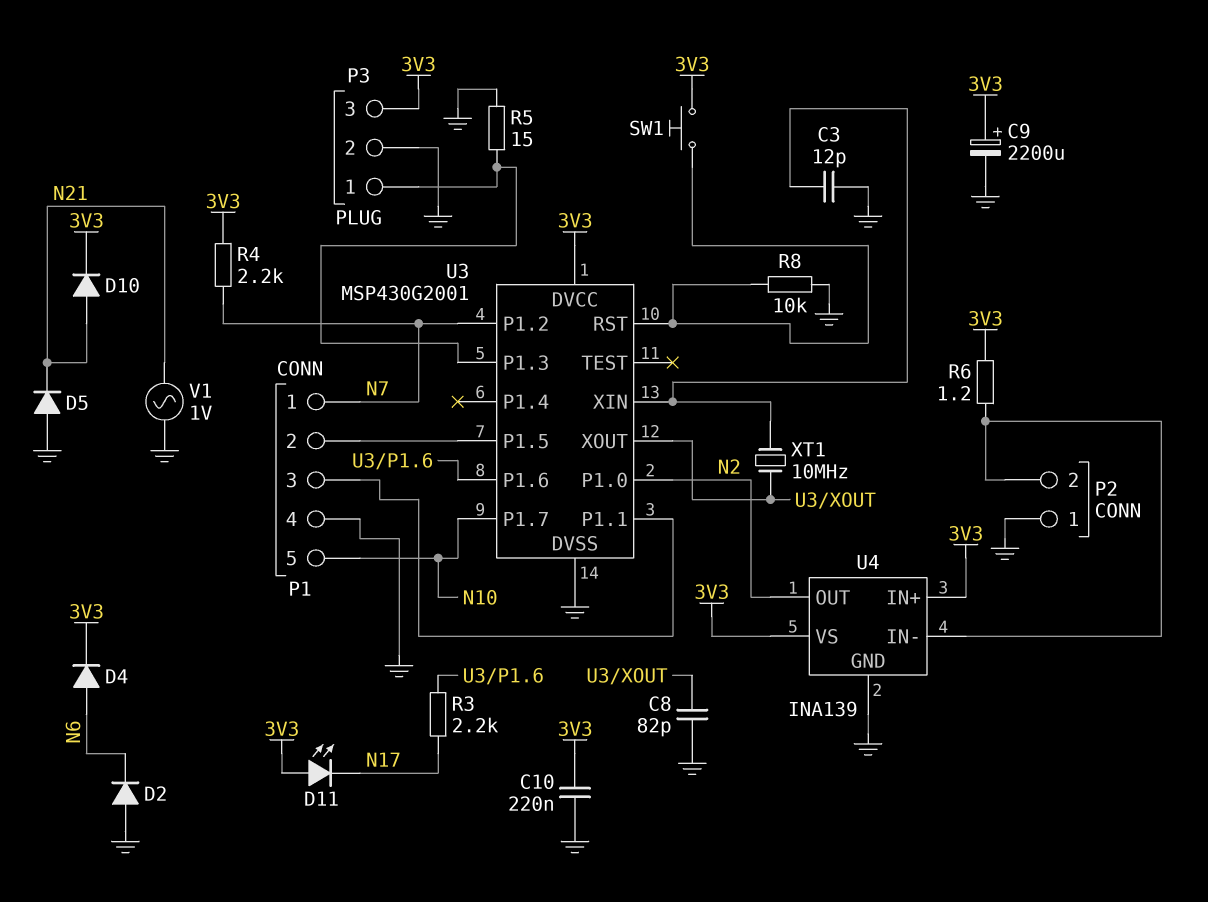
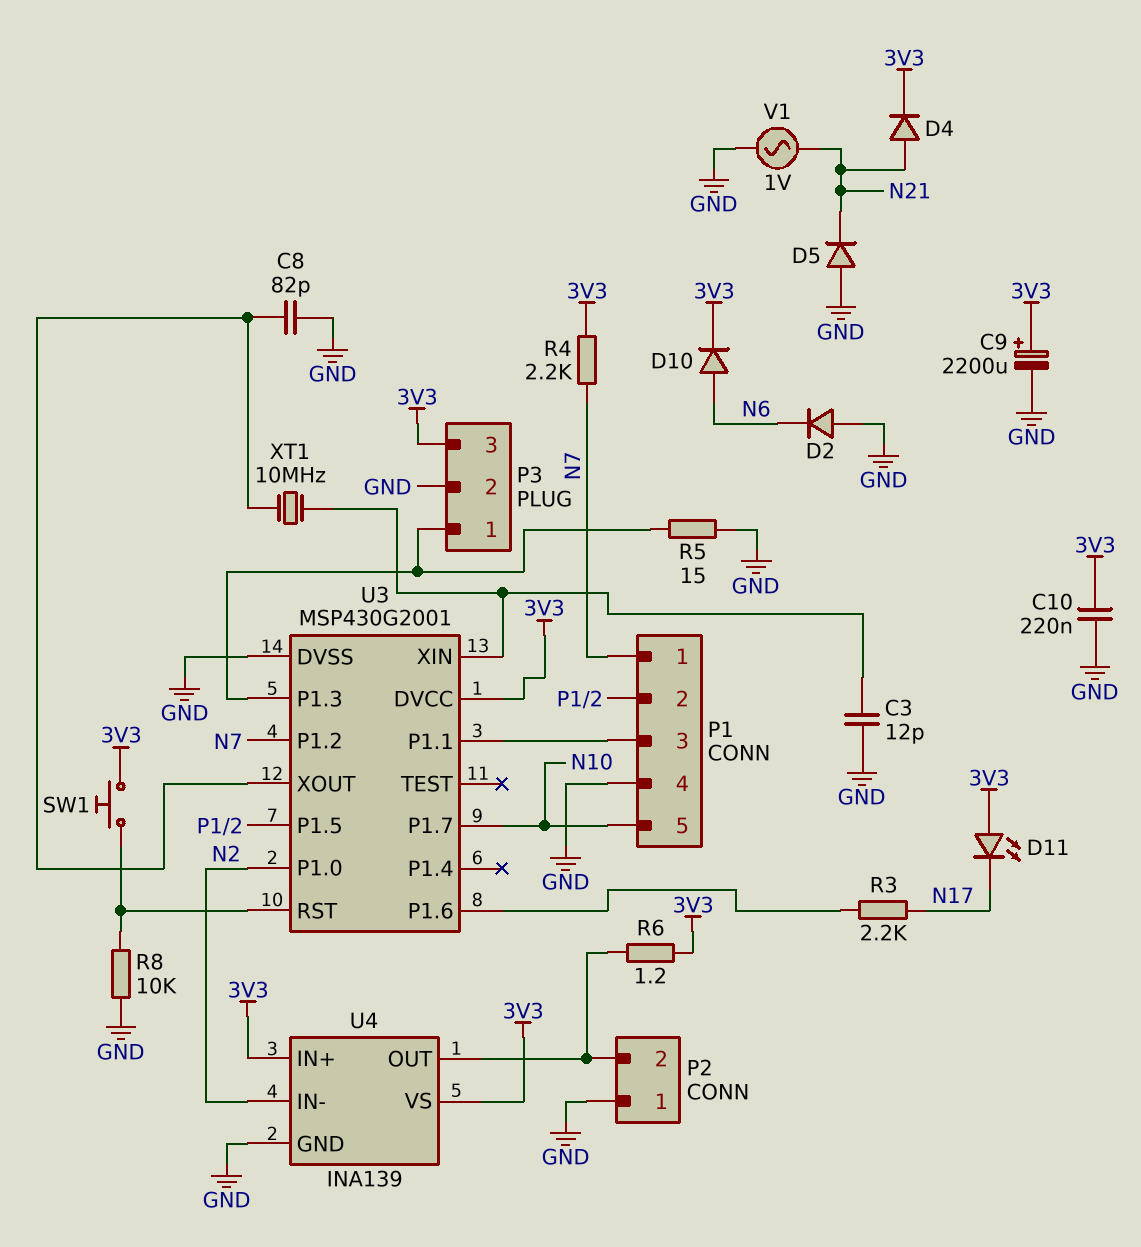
D4: diode (A N6, K 3V3) -> diode (A N21, K 3V3)
D10: diode (A N21, K 3V3) -> diode (A N6, K 3V3)
U4 pin IN-: P2/2 -> N2
U4 pin OUT: N2 -> P2/2

